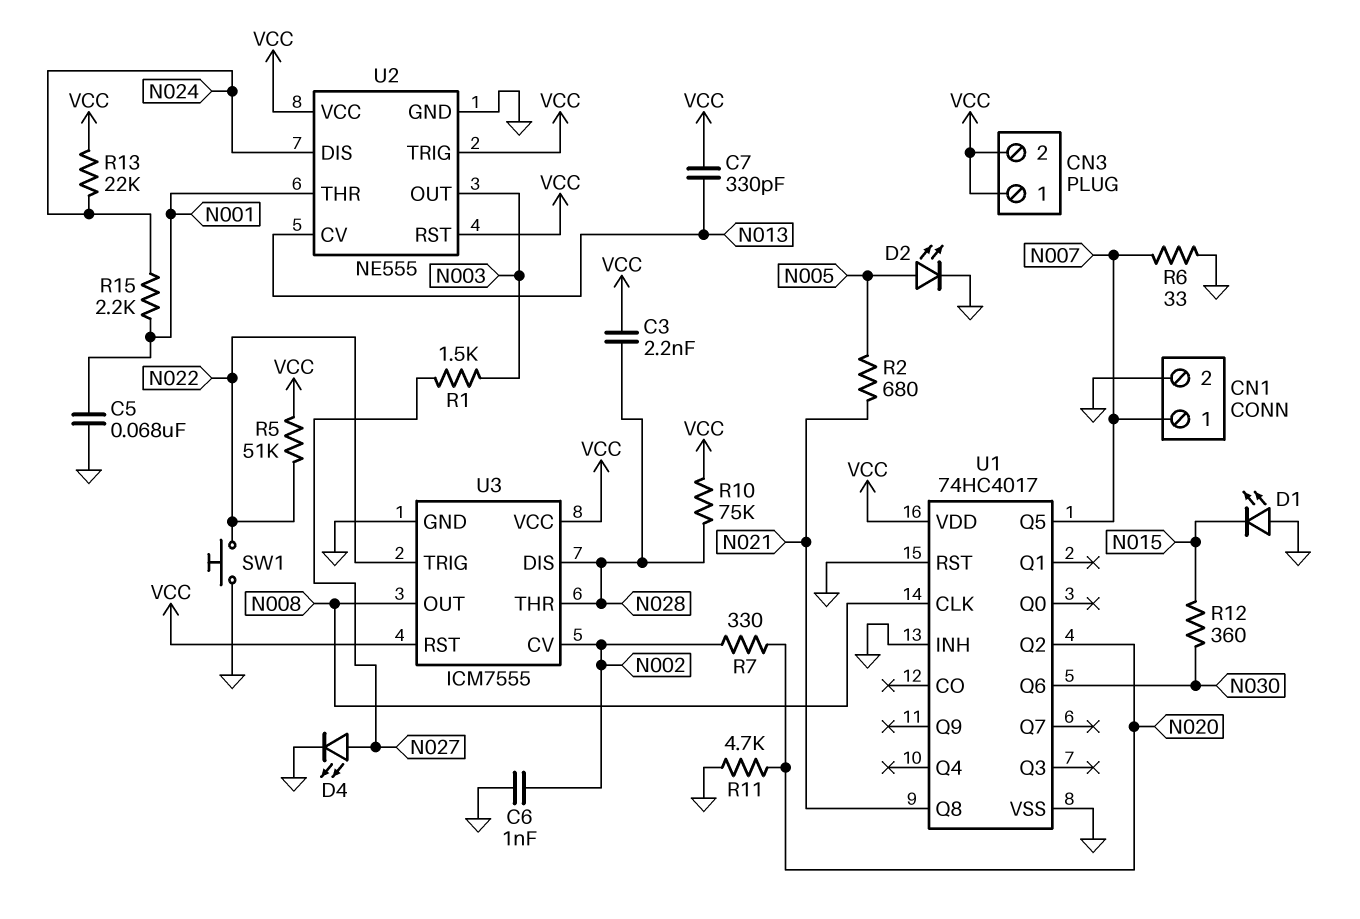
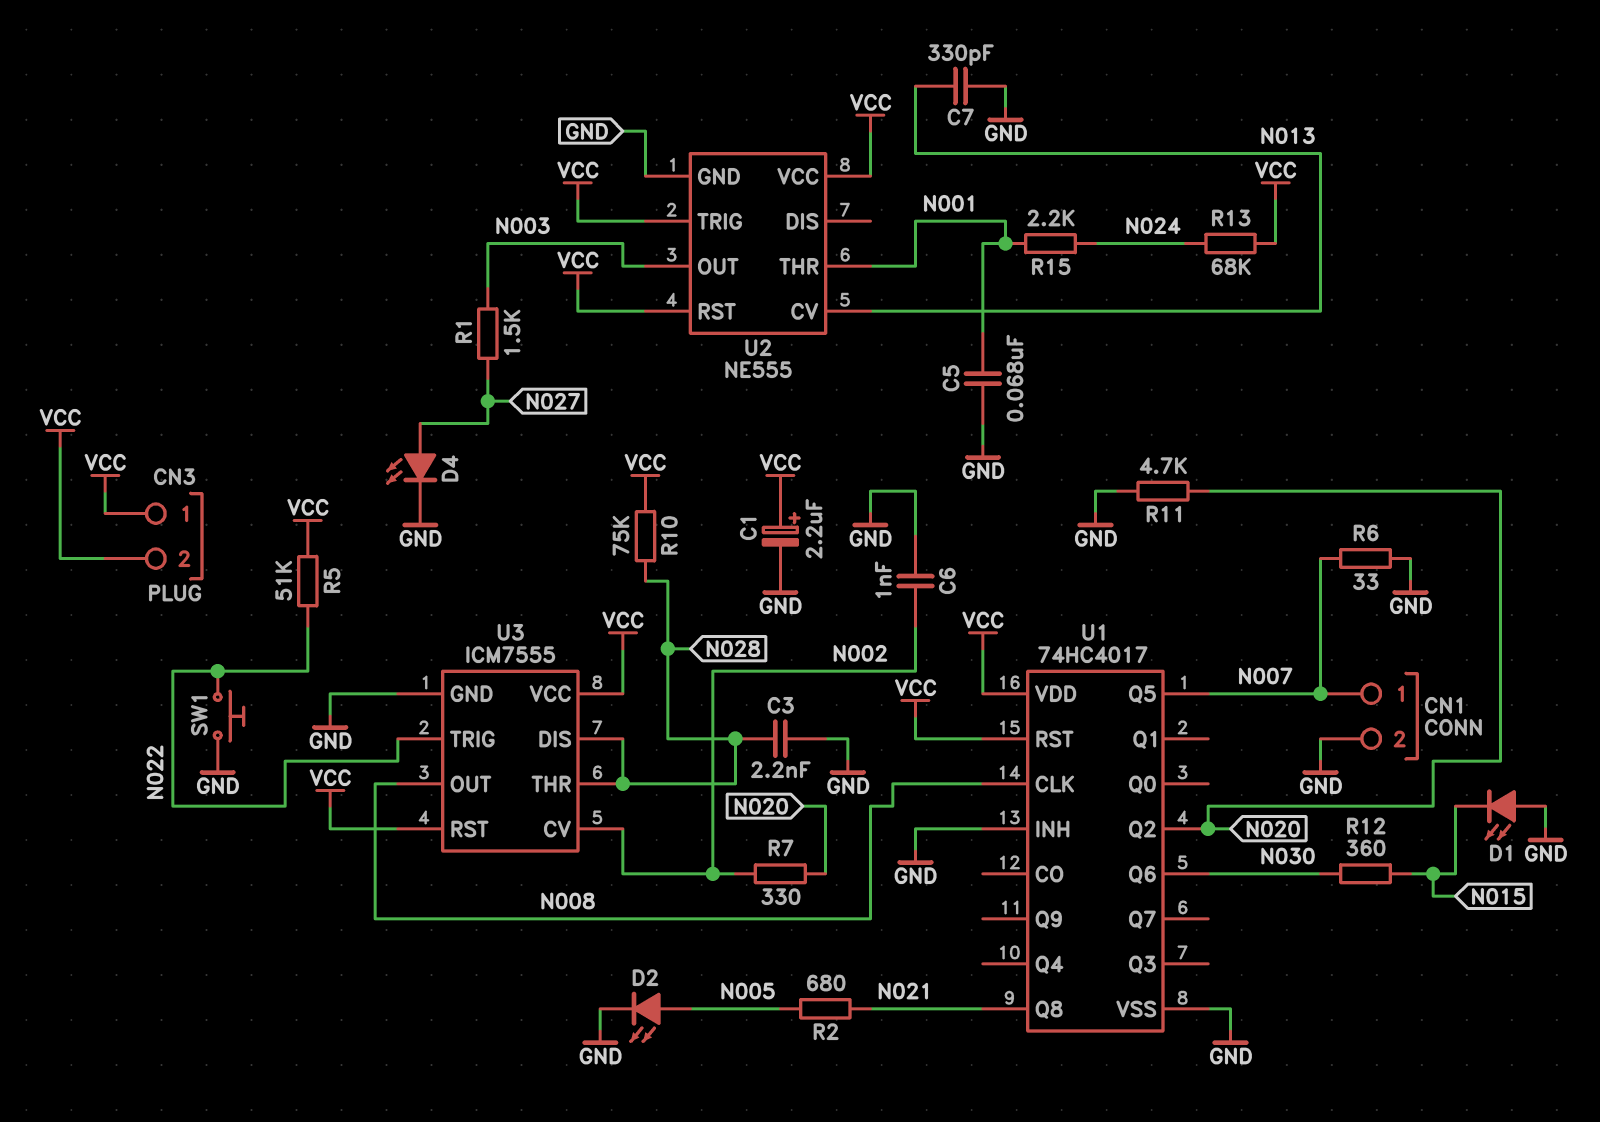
C1: none -> 2.2uF (plus VCC, minus GND)
C3: 2.2nF (N028, VCC) -> 2.2nF (GND, N028)
C7: 330pF (N013, VCC) -> 330pF (GND, N013)
R13: 22k (N024, VCC) -> 68k (N024, VCC)
U1 pin RST: GND -> VCC
U2 pin DIS: N024 -> none

